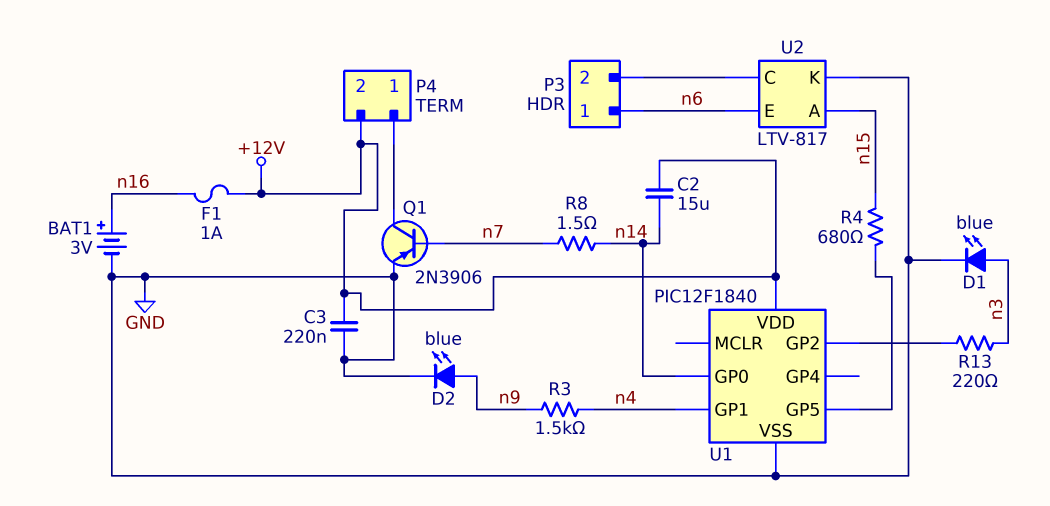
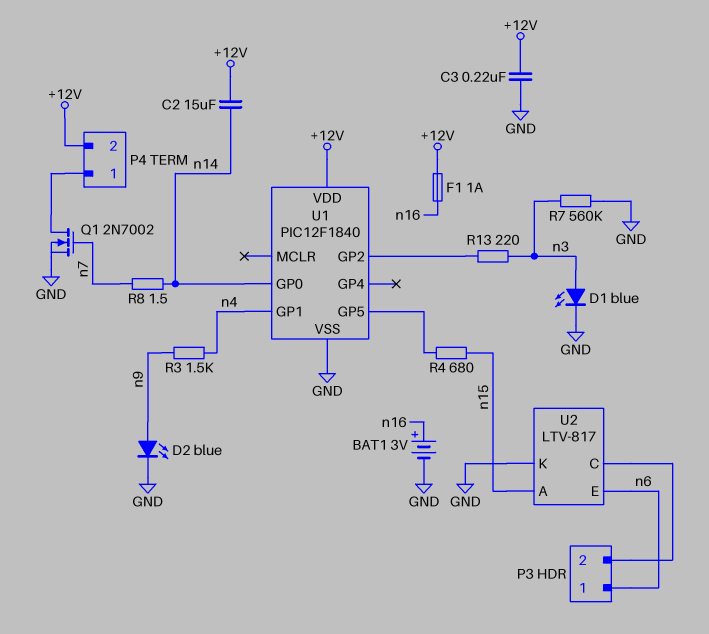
Q1: PNP 2N3906 (B n7, C P4/1, E GND) -> NMOS 2N7002 (G n7, D P4/1, S GND)
R7: none -> 560k (GND, n3)

